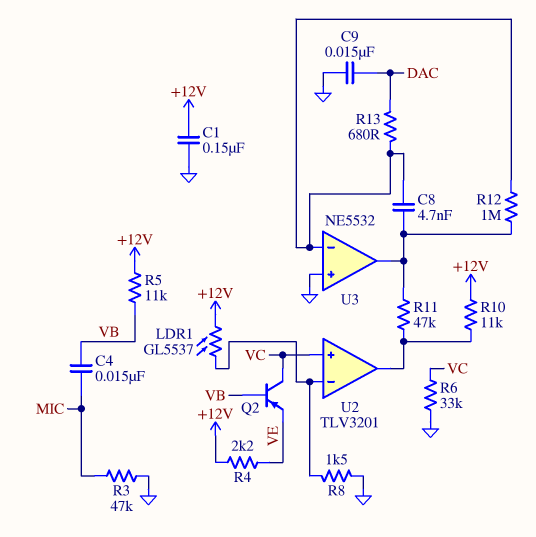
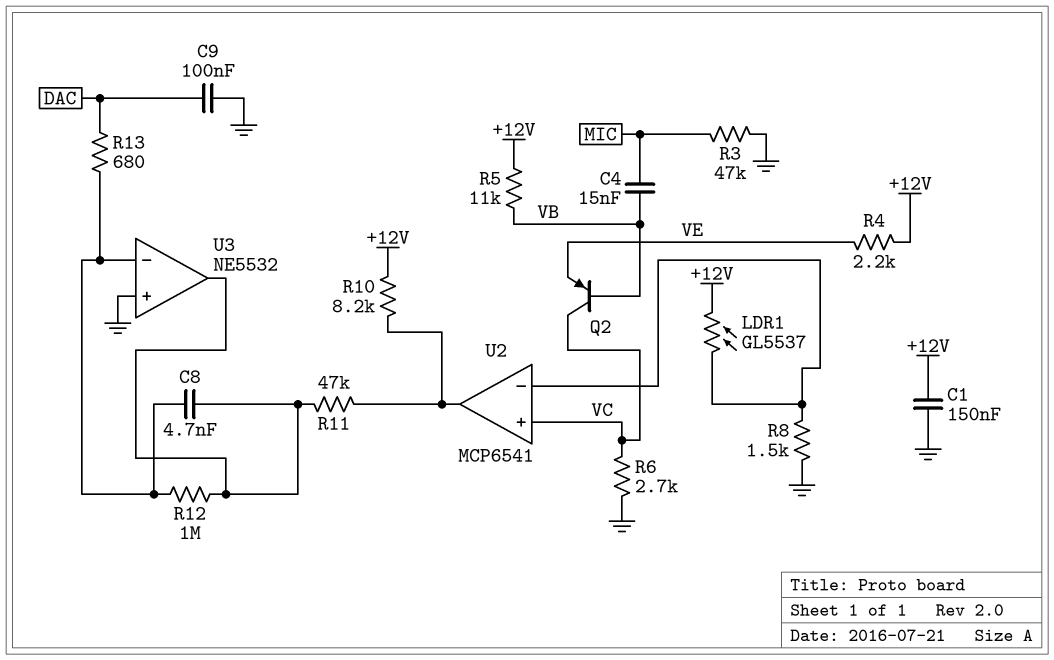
C9: 15nF (DAC, GND) -> 100nF (DAC, GND)
R6: 33k (GND, VC) -> 2.7k (GND, VC)
R10: 11k (+12V, U2/out) -> 8.2k (+12V, U2/out)
U2: TLV3201 -> MCP6541

